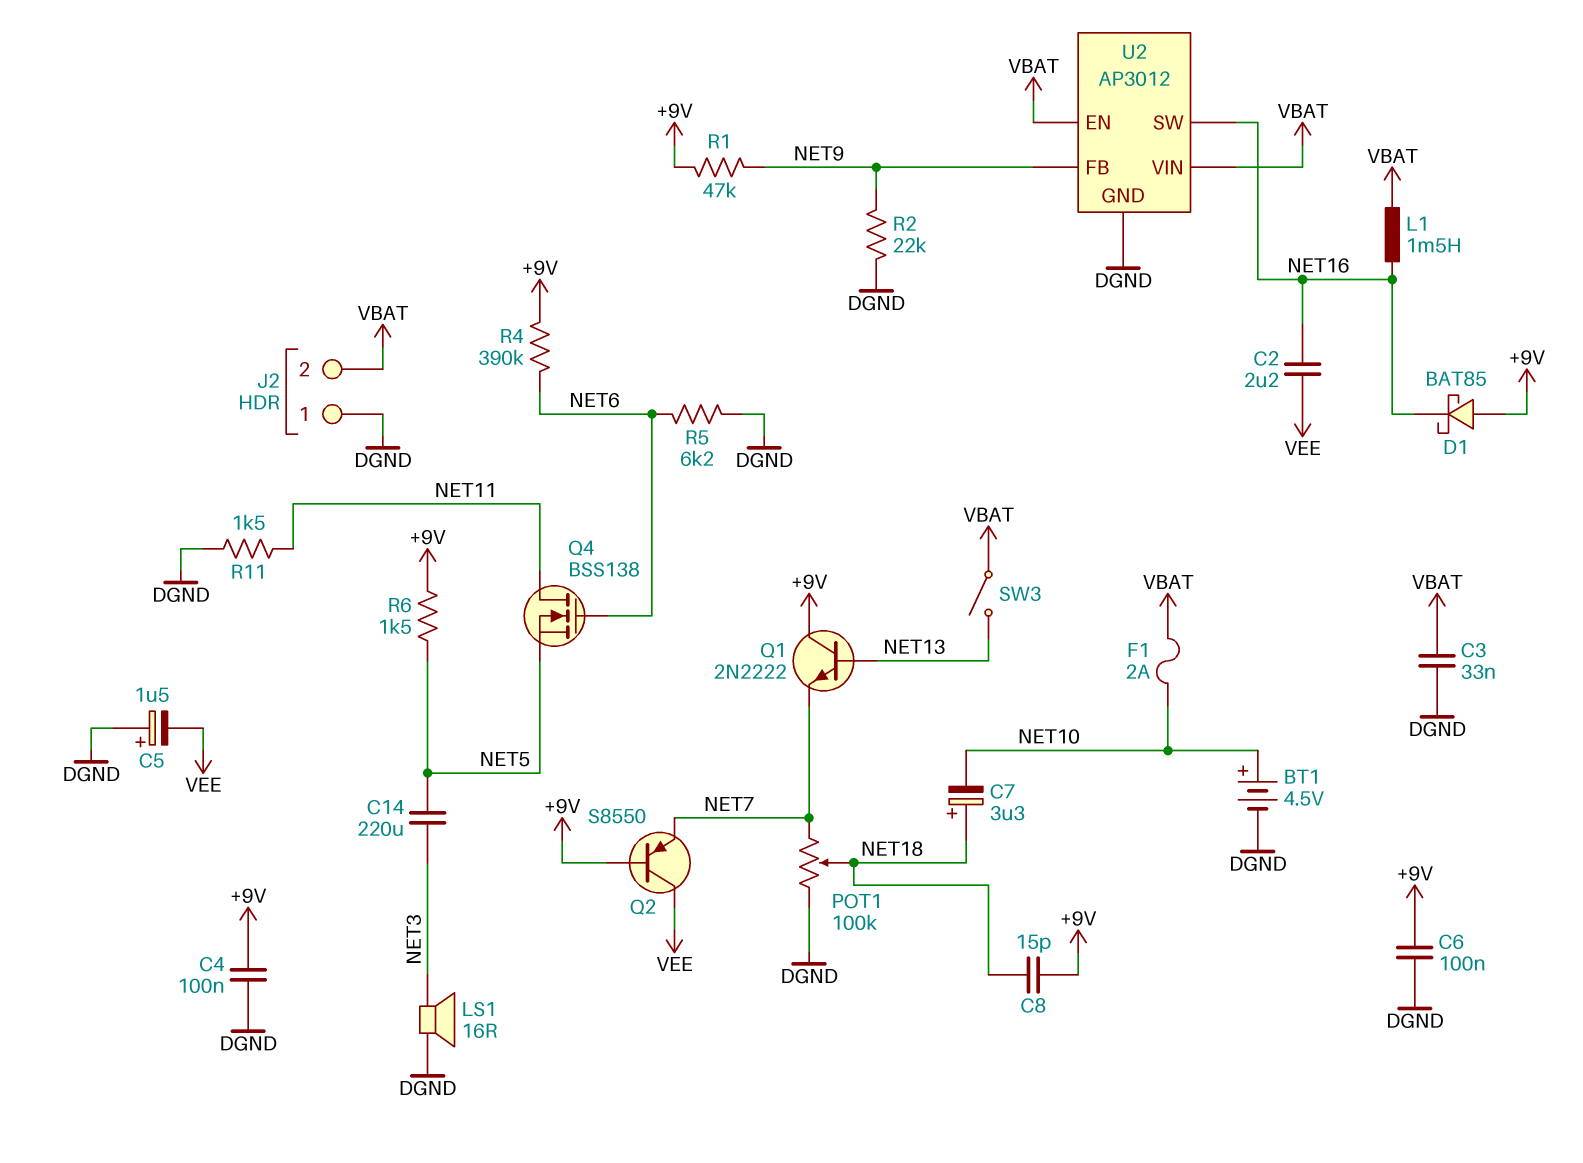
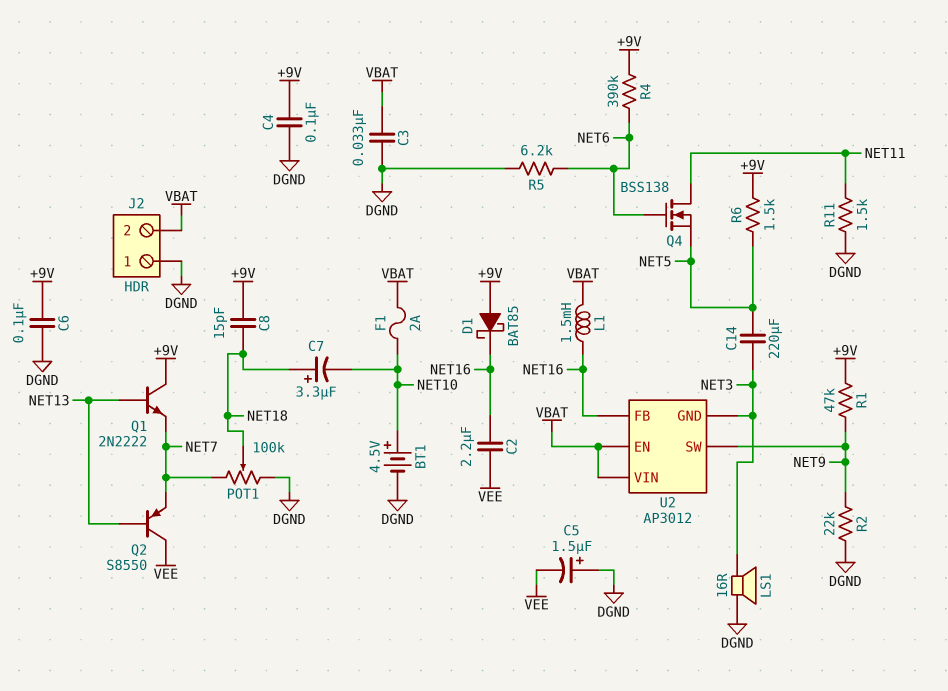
Q2: PNP S8550 (B +9V, C VEE, E NET7) -> PNP S8550 (B NET13, C VEE, E NET7)
SW3: switch (NET13, VBAT) -> none
U2 pin FB: NET9 -> NET16
U2 pin GND: DGND -> NET3
U2 pin SW: NET16 -> NET9

